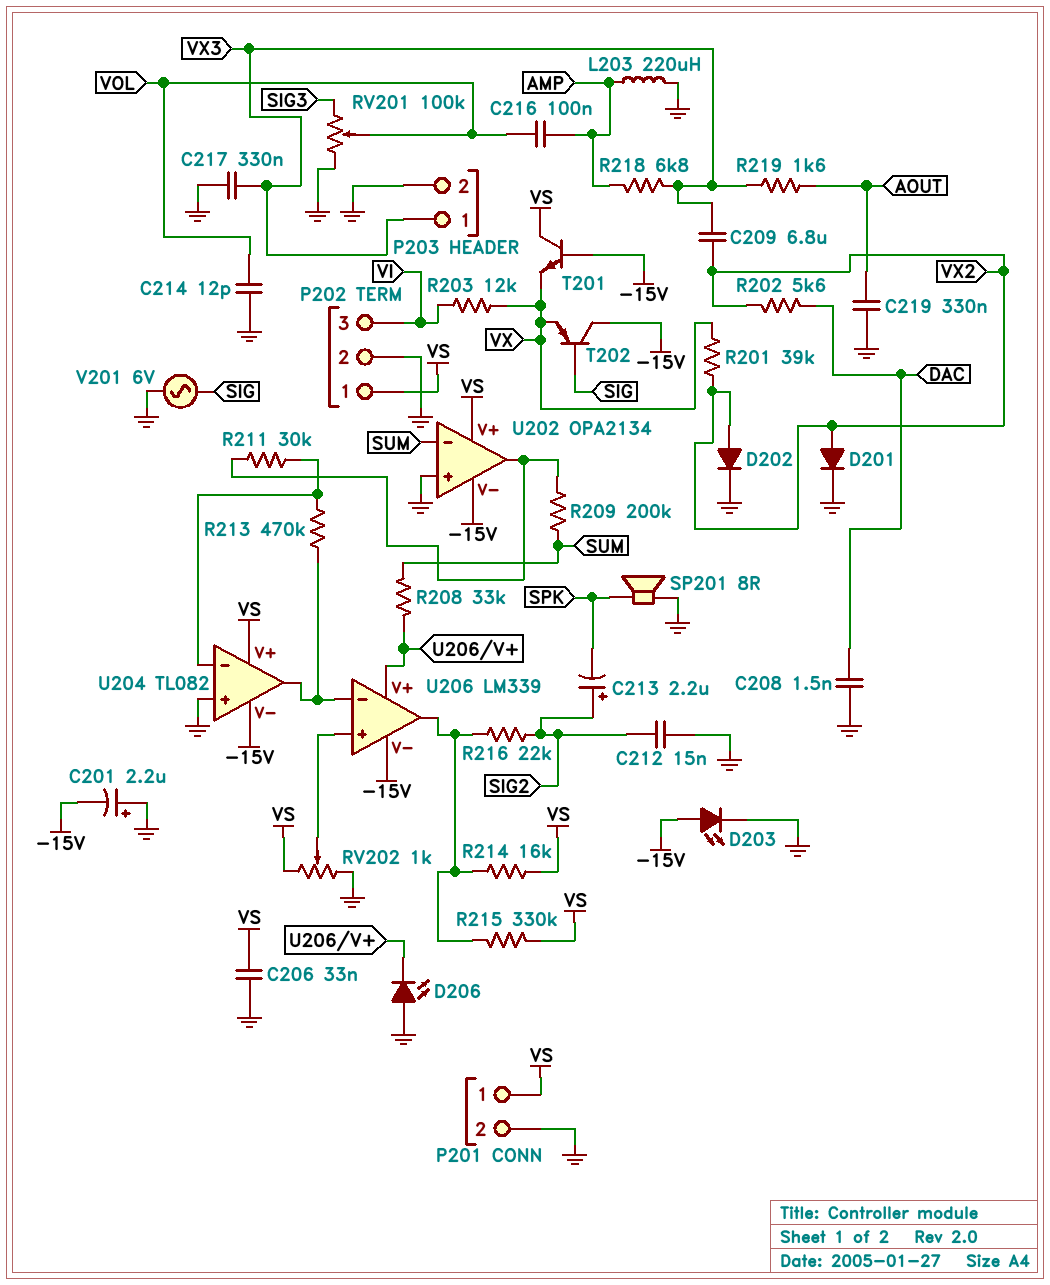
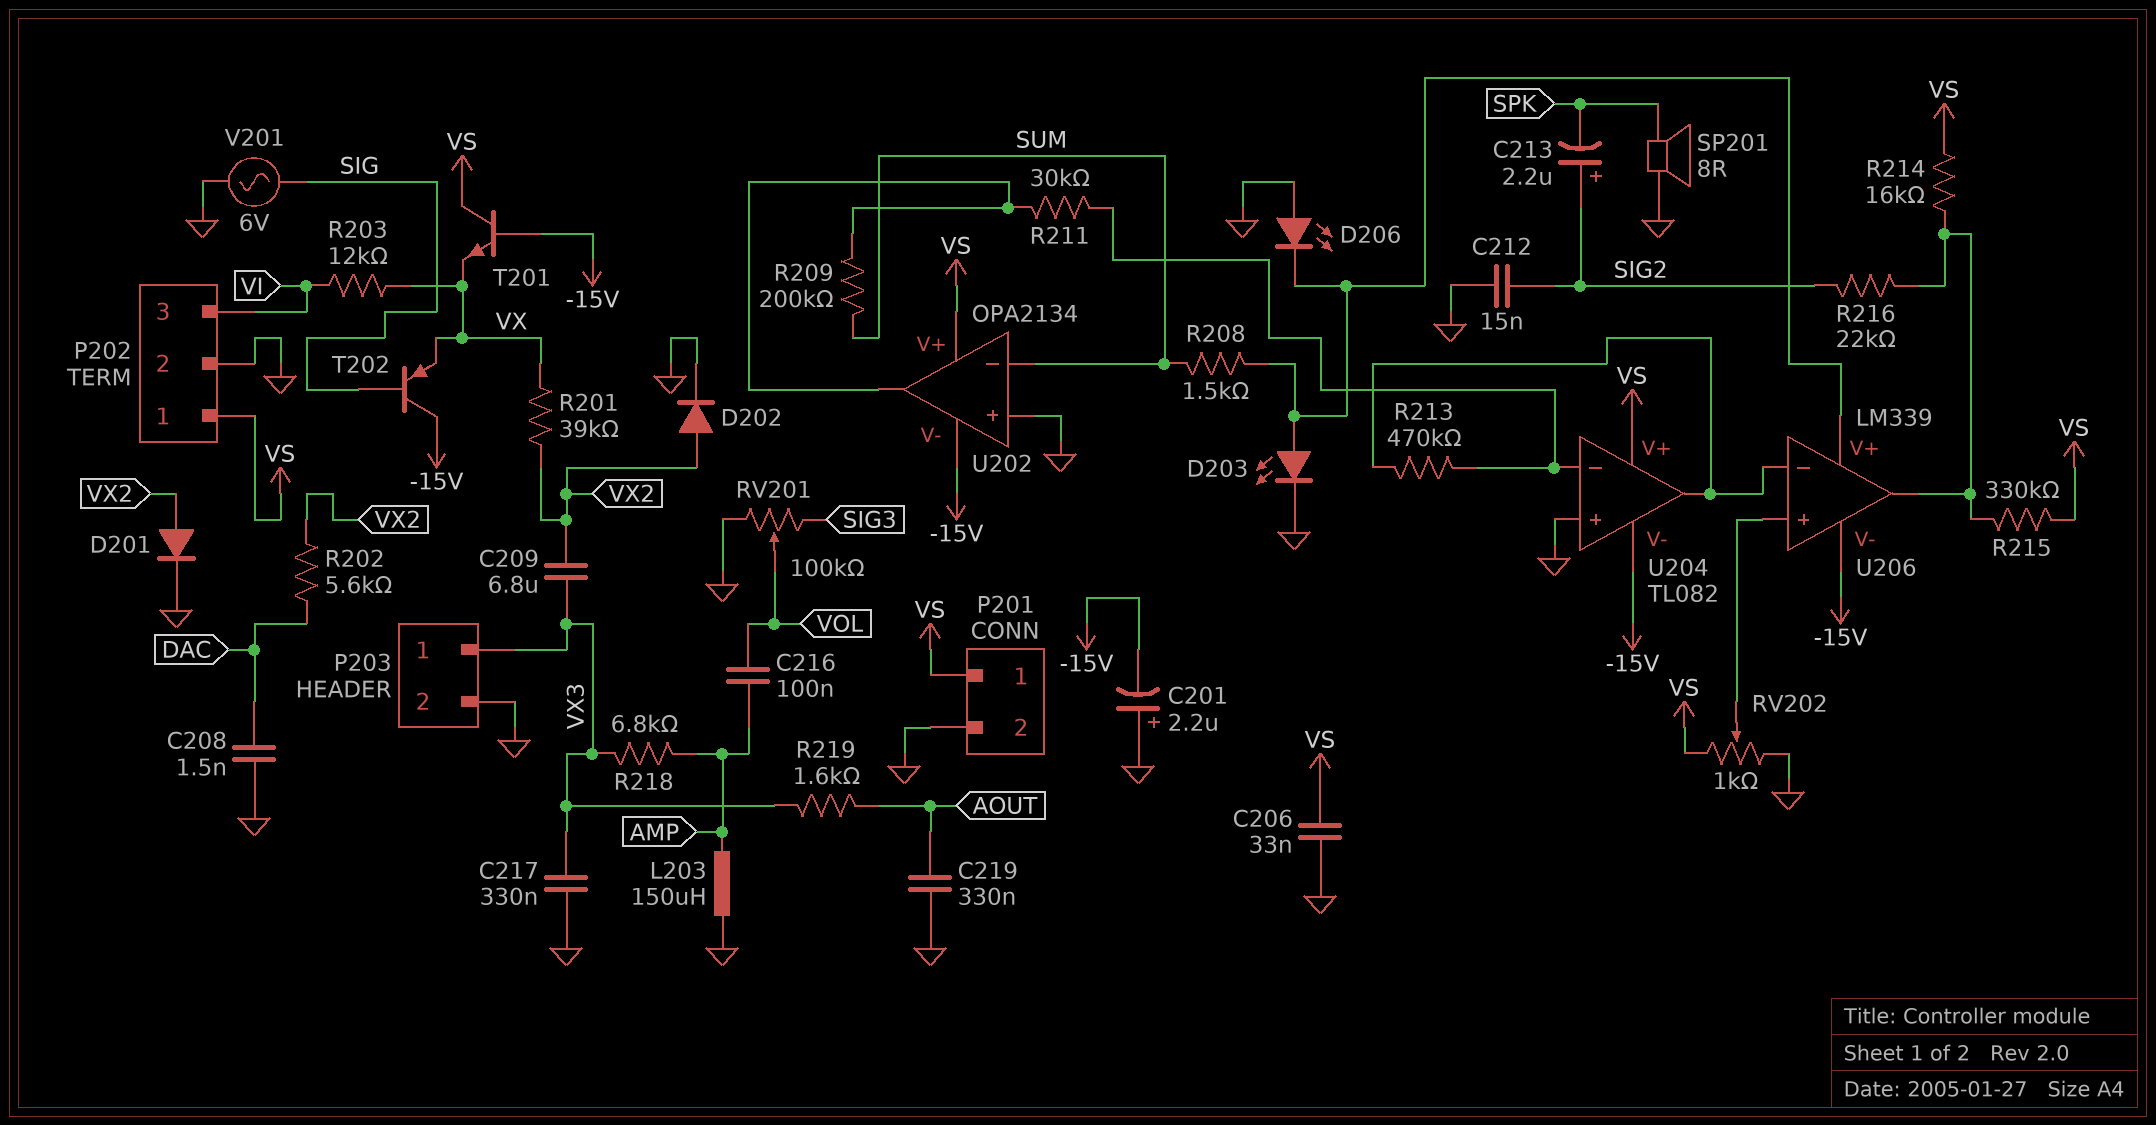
C214: 12pF (GND, VOL) -> none
D203: LED (A -15V, K GND) -> LED (A U206/V+, K GND)
L203: 220uH (AMP, GND) -> 150uH (AMP, GND)
R208: 33k (SUM, U206/V+) -> 1.5k (SUM, U206/V+)

